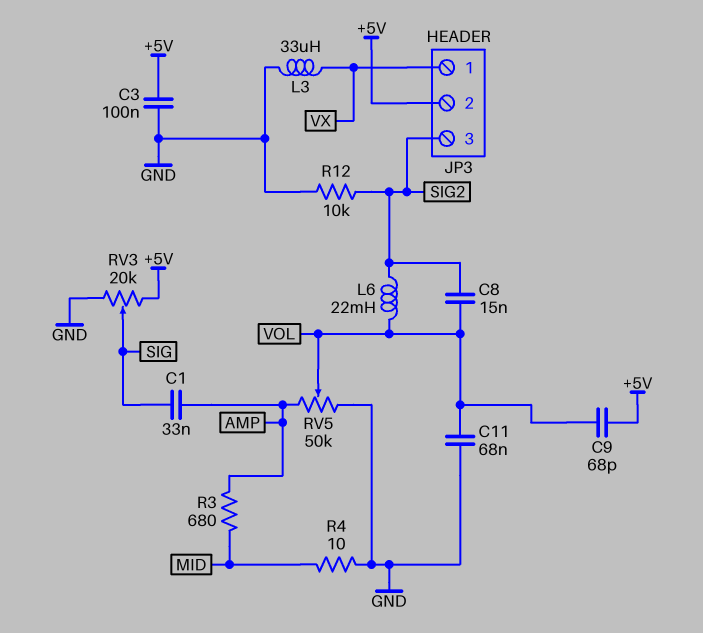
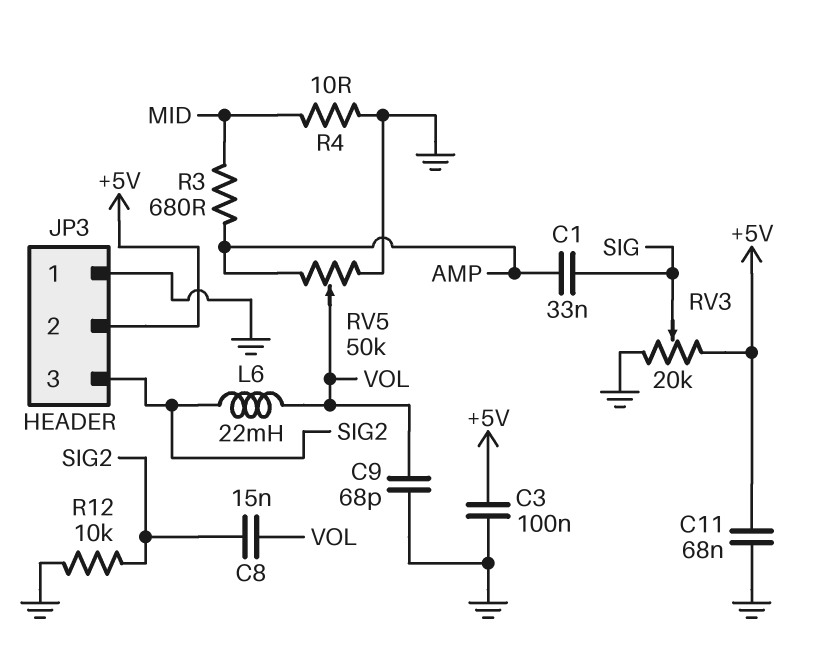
C9: 68pF (+5V, VOL) -> 68pF (GND, VOL)
C11: 68nF (GND, VOL) -> 68nF (+5V, GND)
JP3 pin 1: VX -> GND
L3: 33uH (GND, VX) -> none

